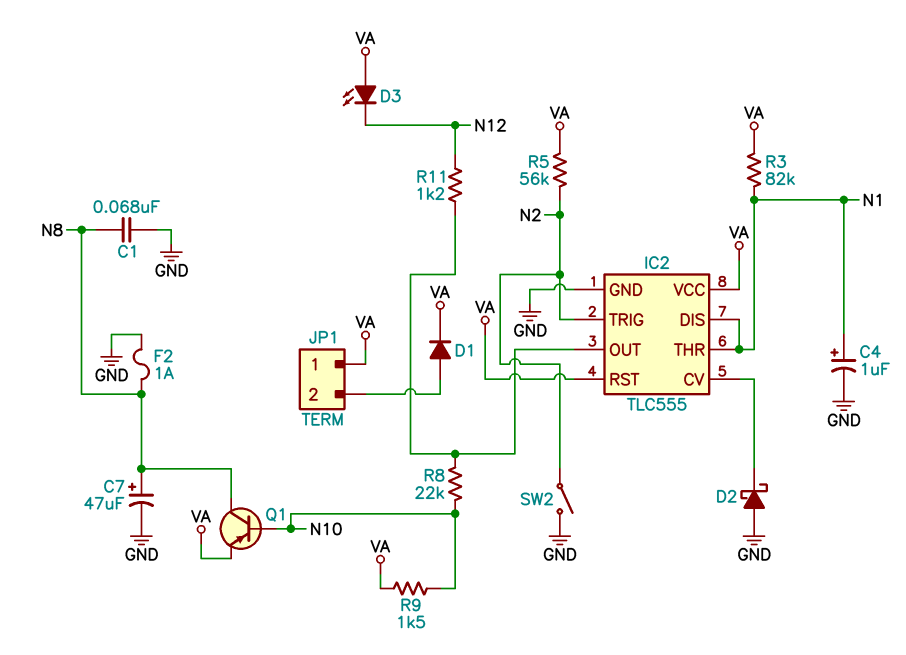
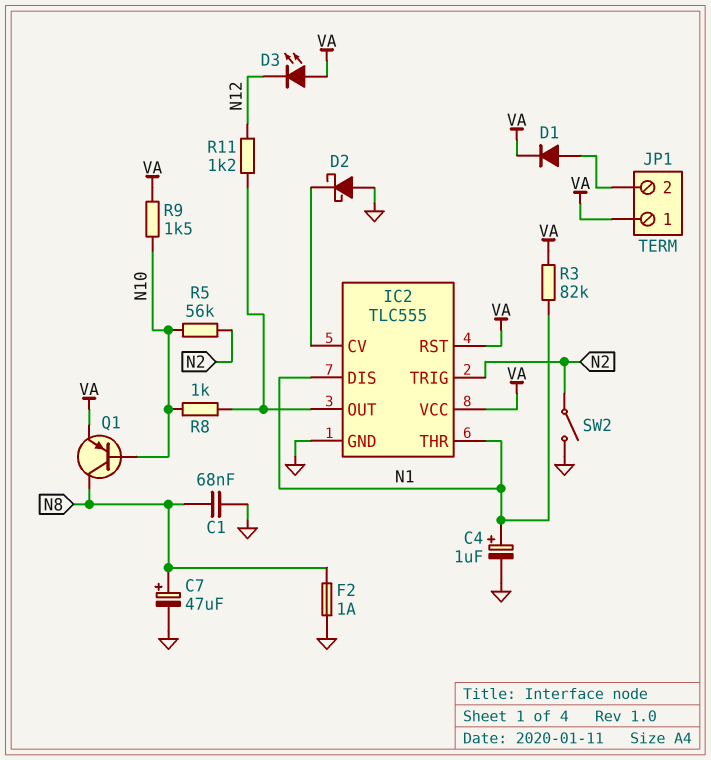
R5: 56k (N2, VA) -> 56k (N2, N10)
R8: 22k (IC2/OUT, N10) -> 1k (IC2/OUT, N10)

